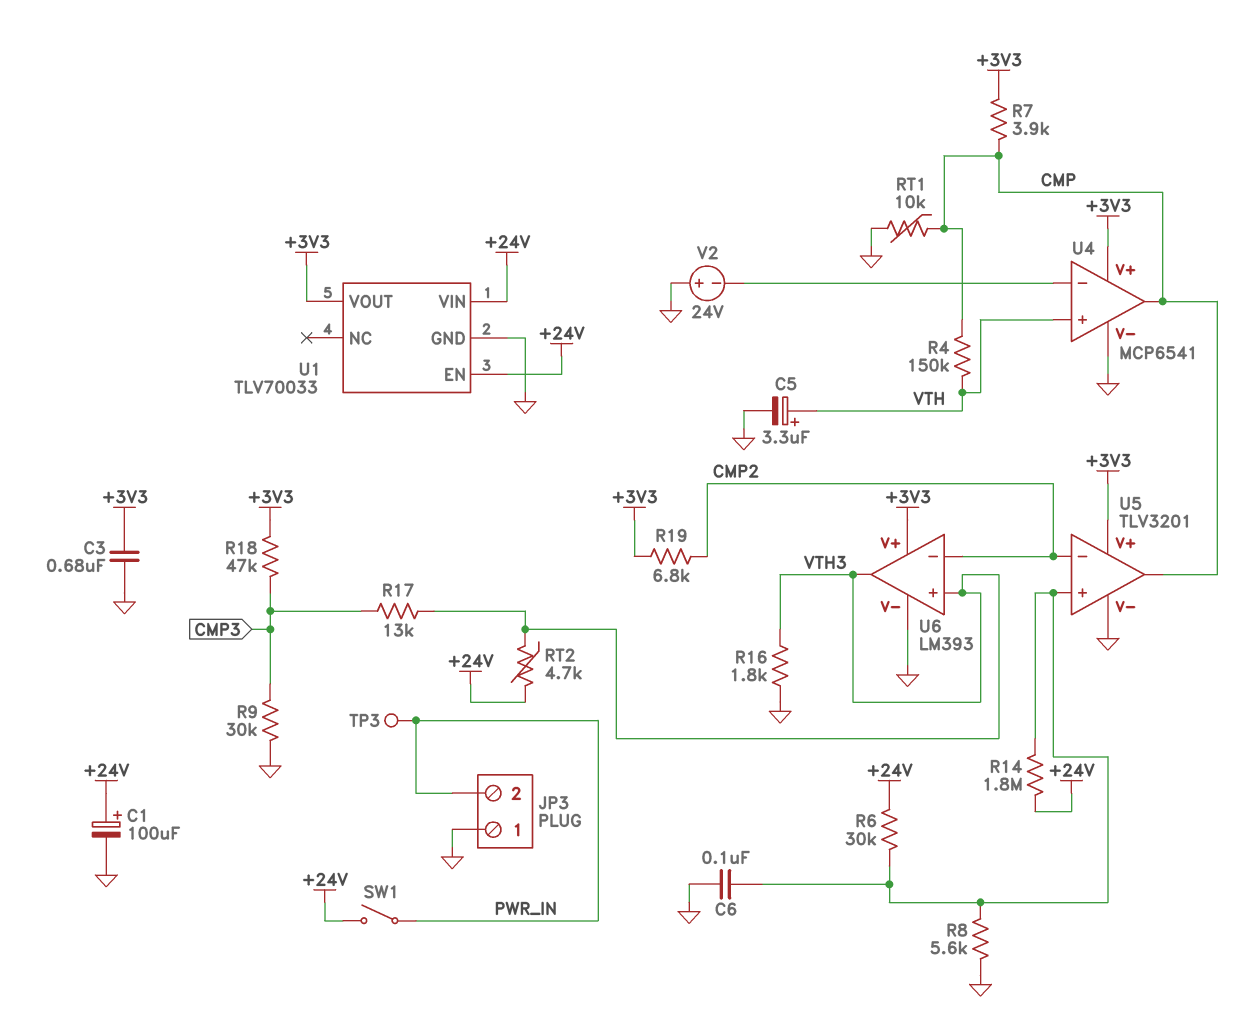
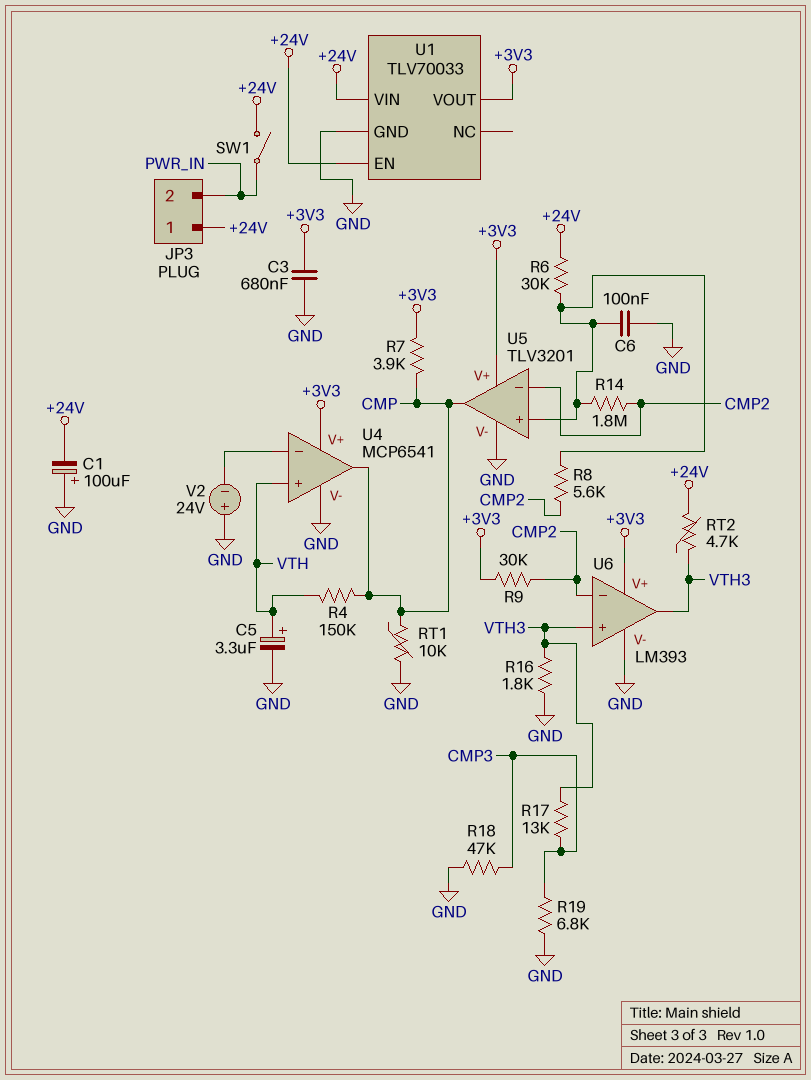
C1: 100uF (plus +24V, minus GND) -> 100uF (plus GND, minus +24V)
JP3 pin 1: GND -> +24V
R8: 5.6k (GND, U5/in+) -> 5.6k (CMP2, U5/in+)
R9: 30k (CMP3, GND) -> 30k (+3V3, CMP2)
R14: 1.8M (+24V, U5/in+) -> 1.8M (CMP2, U5/in+)
R18: 47k (+3V3, CMP3) -> 47k (CMP3, GND)
R19: 6.8k (+3V3, CMP2) -> 6.8k (CMP3, GND)
TP3: test point (PWR_IN) -> none

